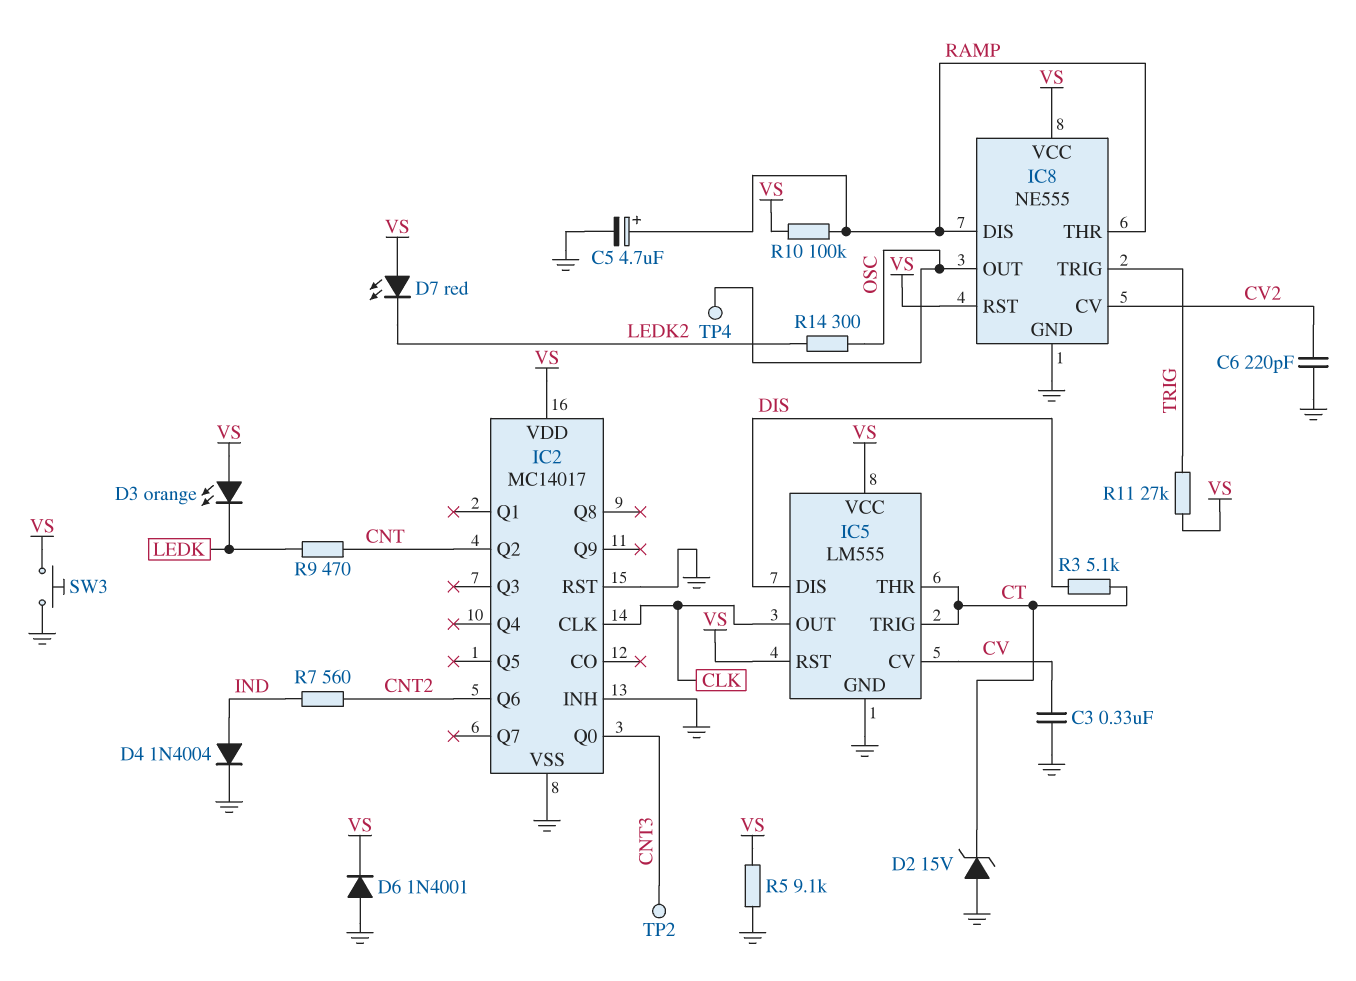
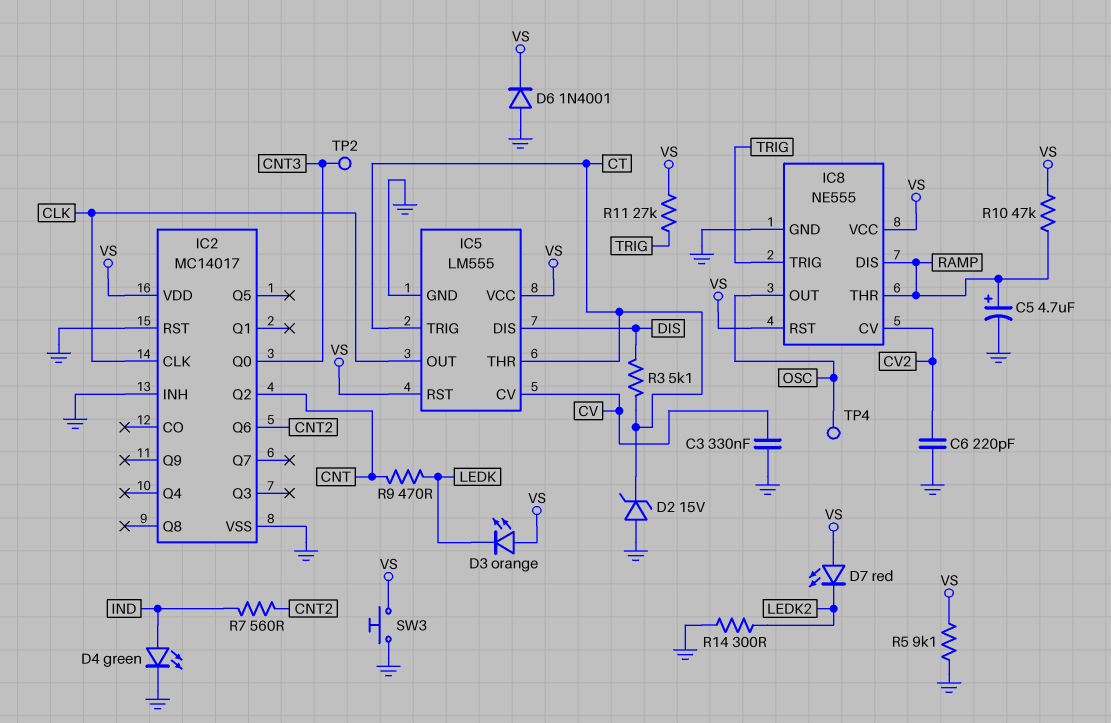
D4: diode 1N4004 (A IND, K GND) -> LED green (A IND, K GND)
R10: 100k (RAMP, VS) -> 47k (RAMP, VS)
R14: 300 (LEDK2, OSC) -> 300 (GND, LEDK2)

